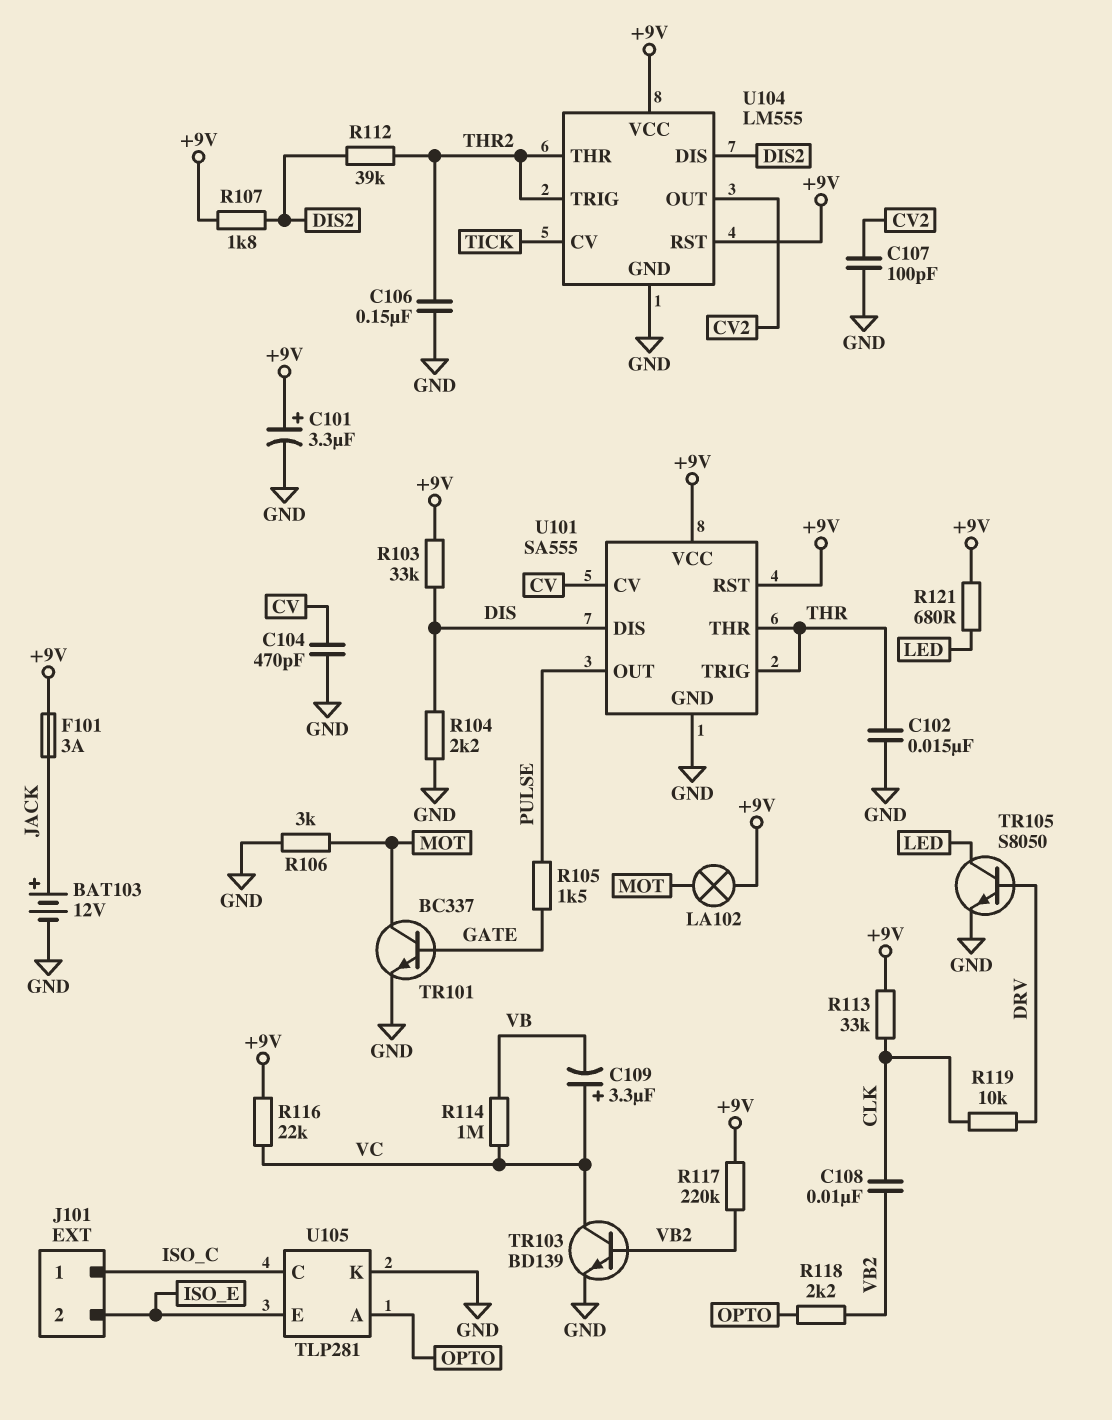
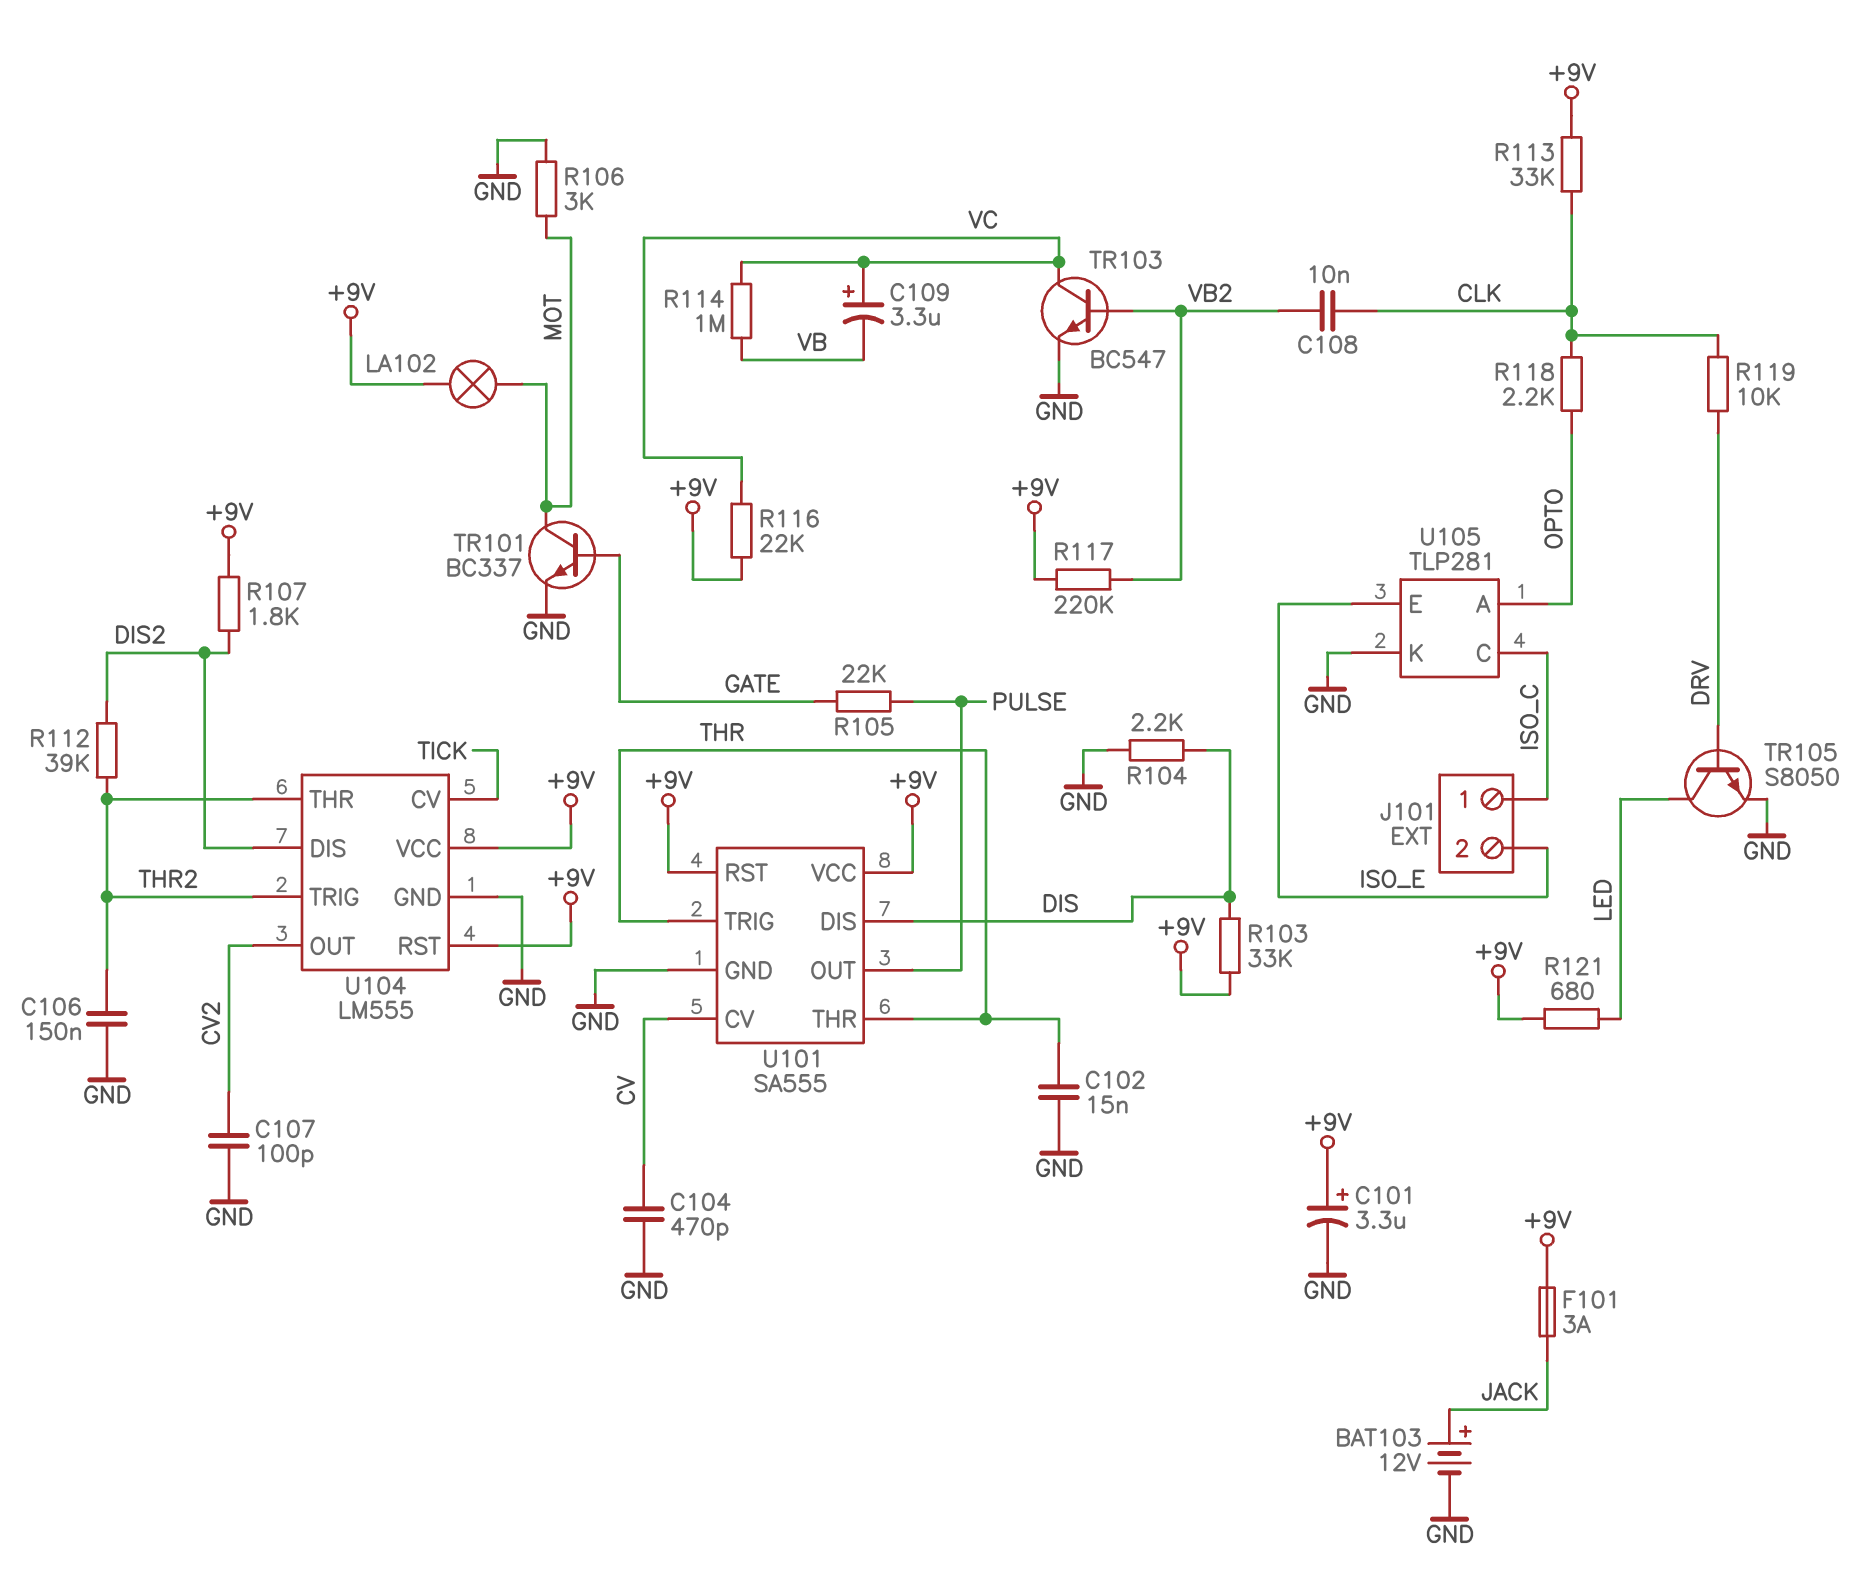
R105: 1.5k (GATE, PULSE) -> 22k (GATE, PULSE)
R118: 2.2k (OPTO, VB2) -> 2.2k (CLK, OPTO)
TR103: NPN BD139 (B VB2, C VC, E GND) -> NPN BC547 (B VB2, C VC, E GND)

